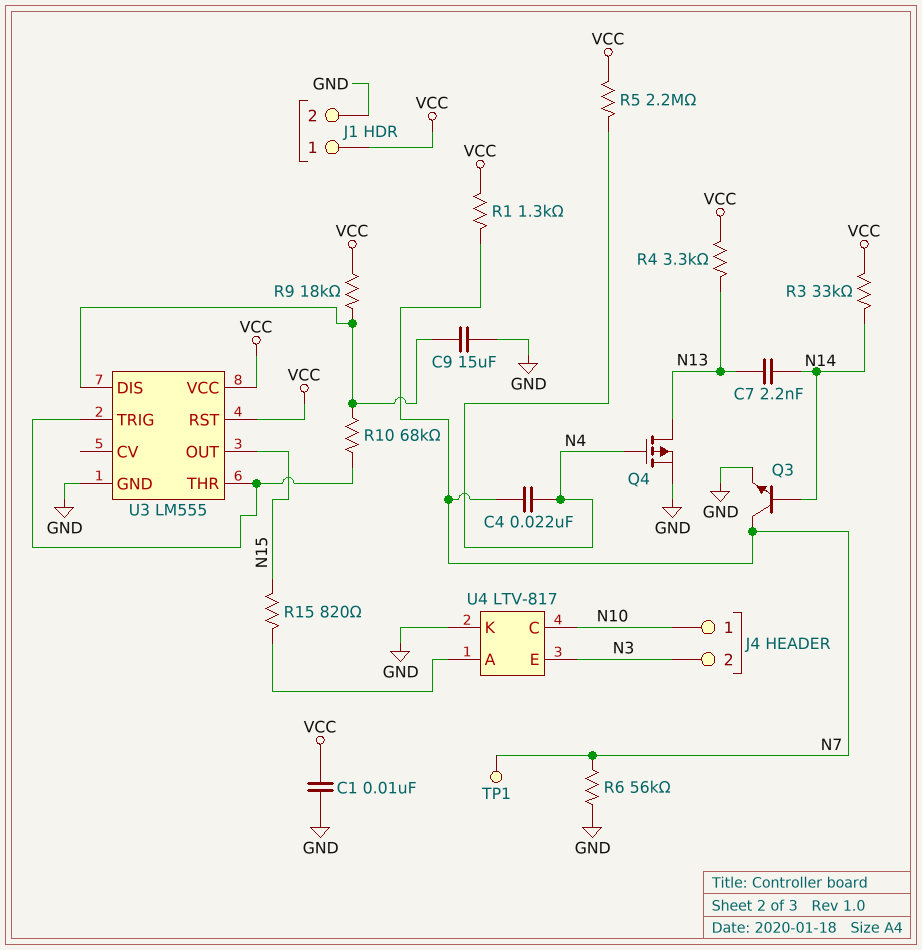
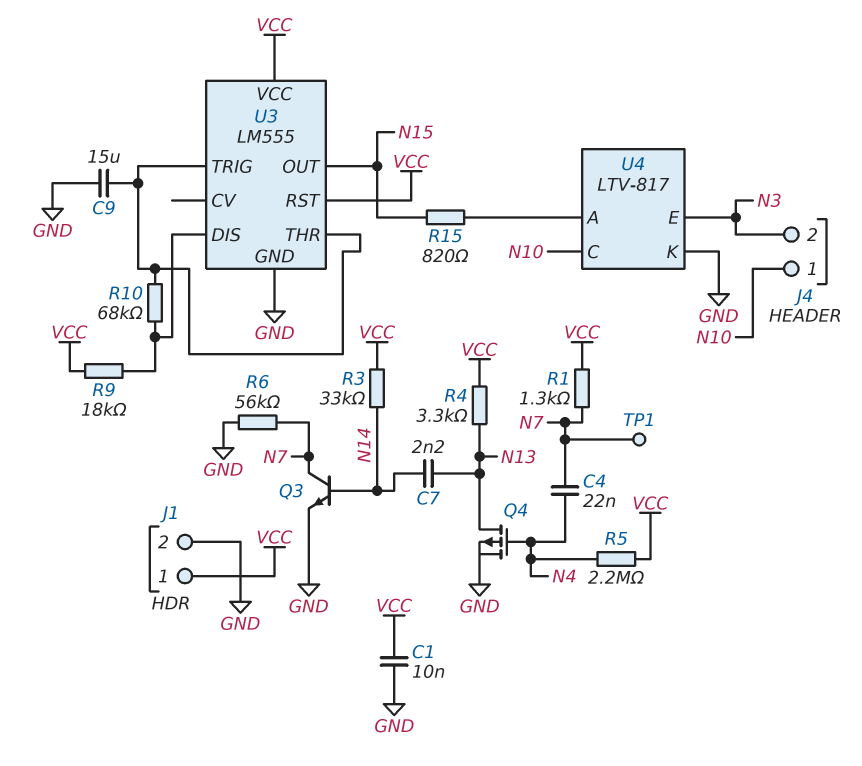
C9: 15uF (GND, U3/DIS) -> 15uF (GND, U3/THR)

